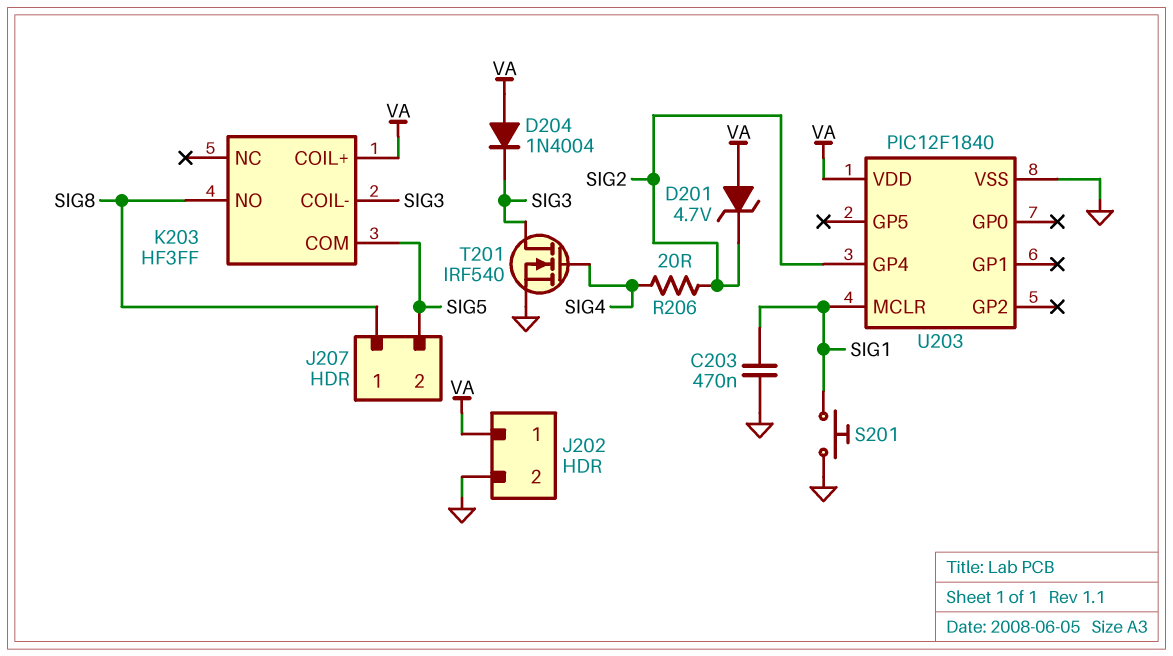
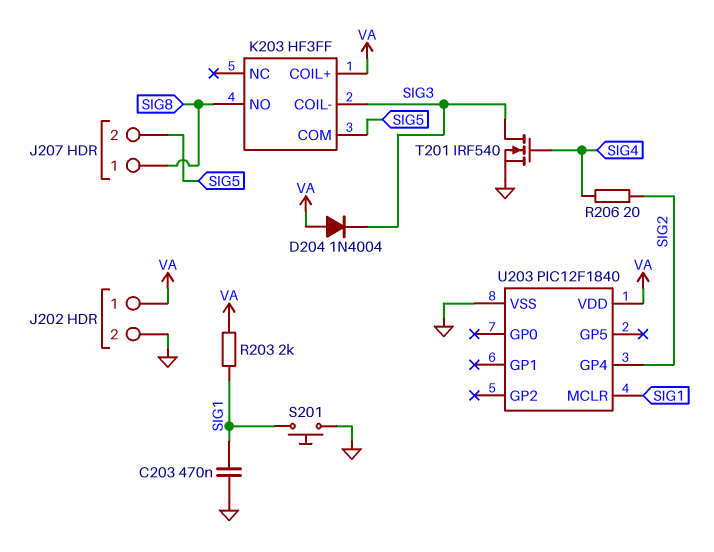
D201: zener 4.7V (A VA, K SIG2) -> none
R203: none -> 2k (SIG1, VA)

